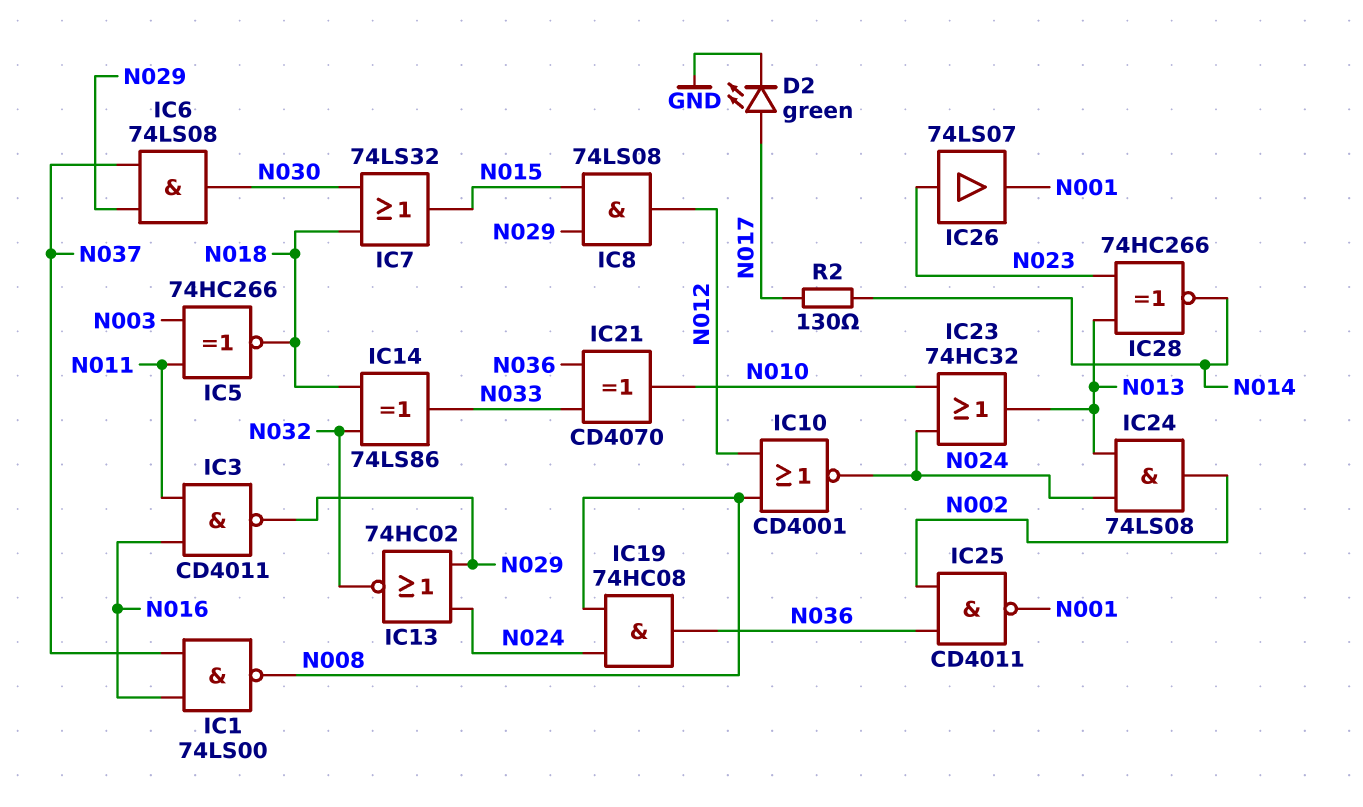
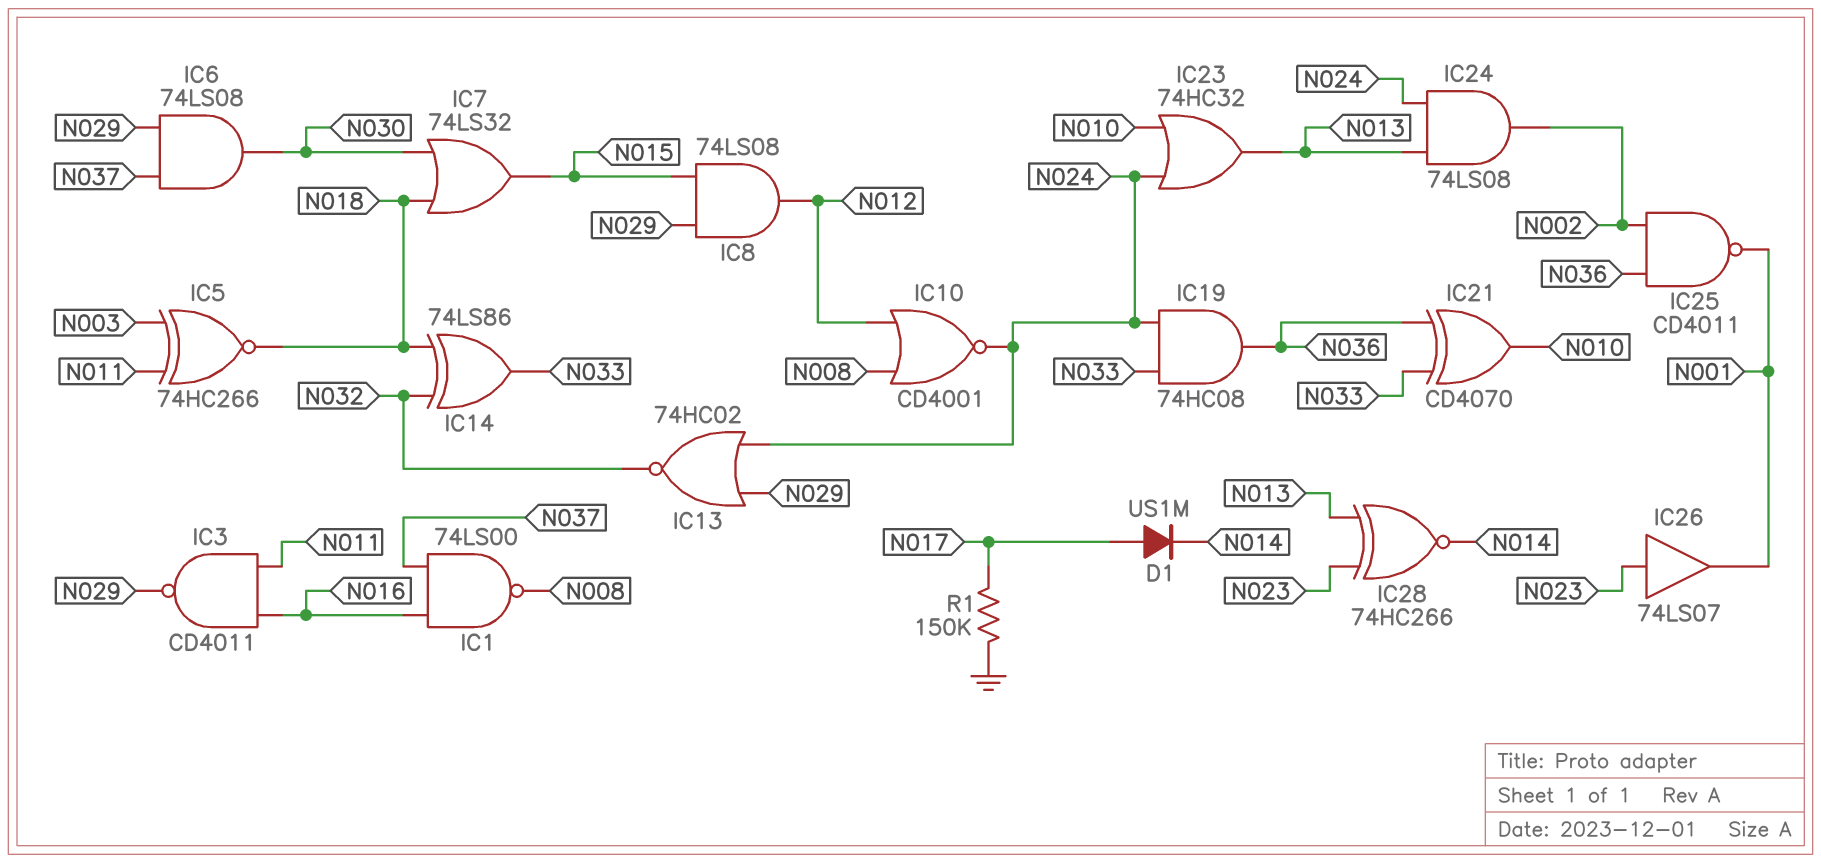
D1: none -> diode US1M (A N017, K N014)
D2: LED green (A N017, K GND) -> none
IC19: AND 74HC08 (in N008, in N024, out N036) -> AND 74HC08 (in N024, in N033, out N036)
R1: none -> 150k (GND, N017)
R2: 130 (N014, N017) -> none

